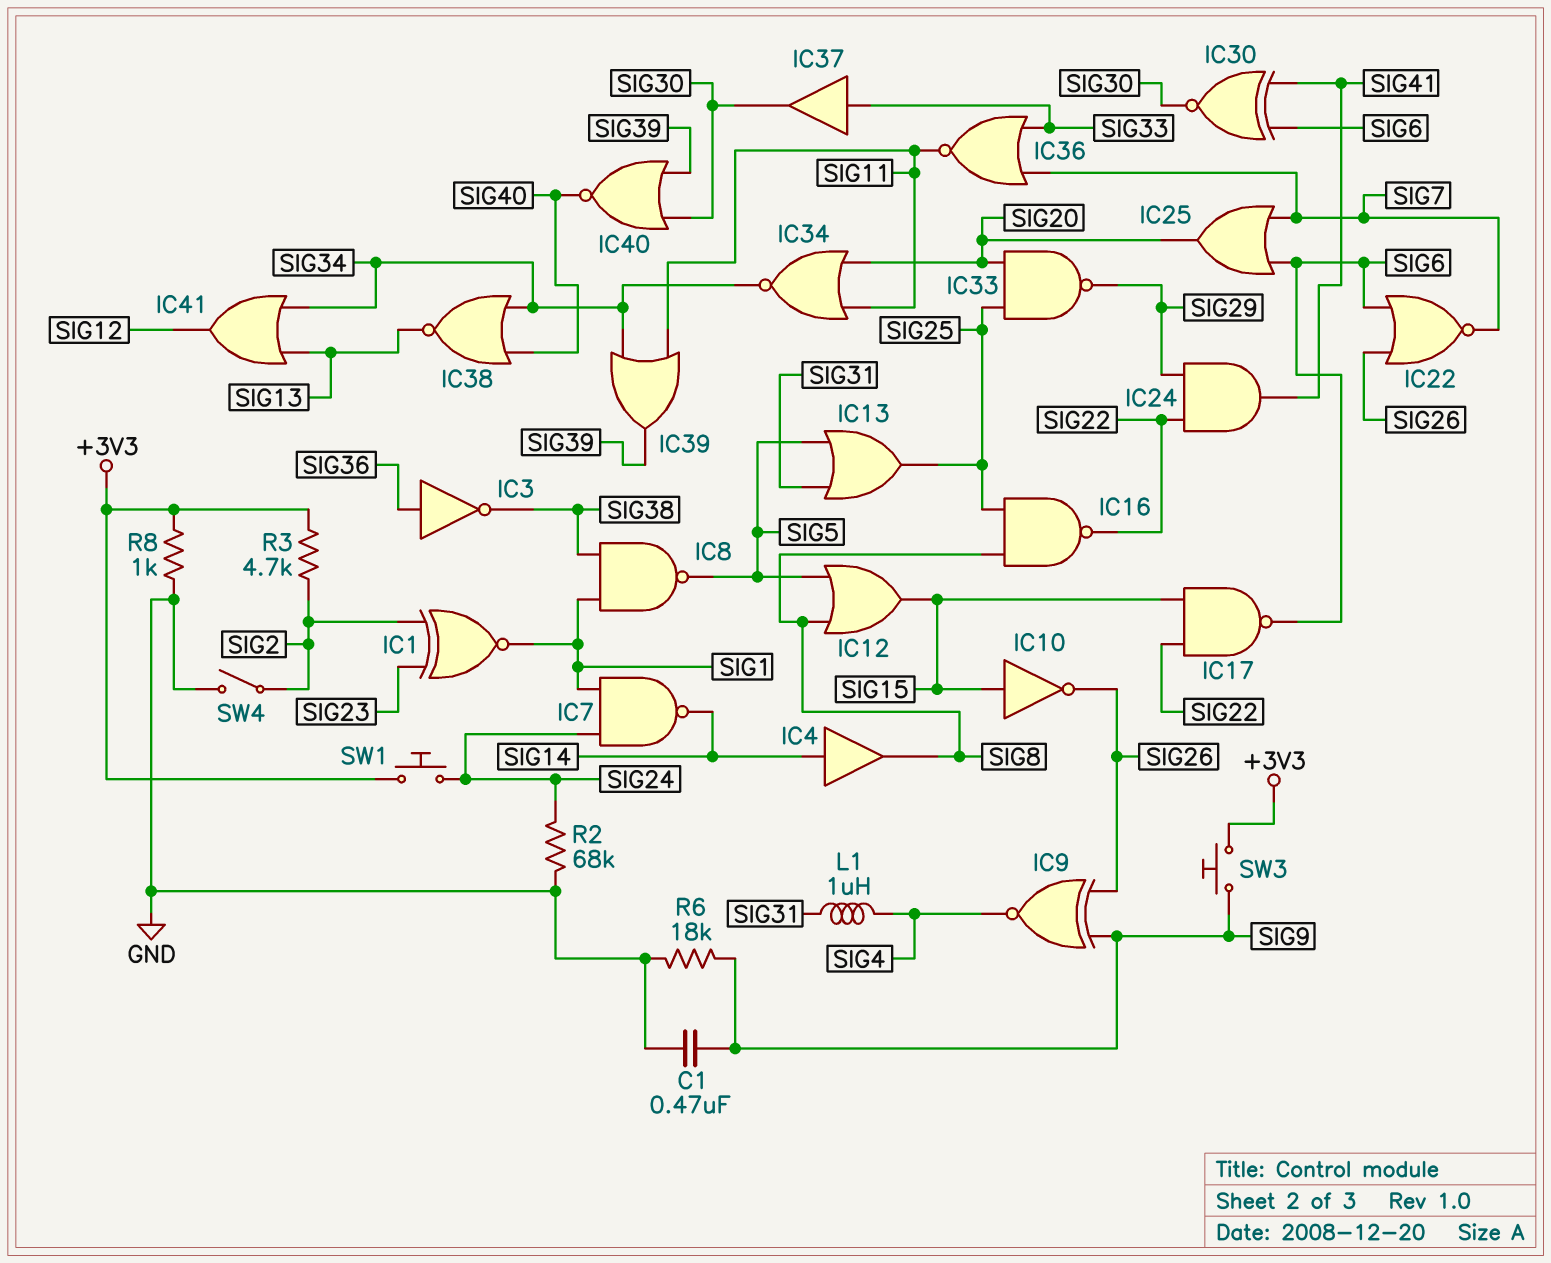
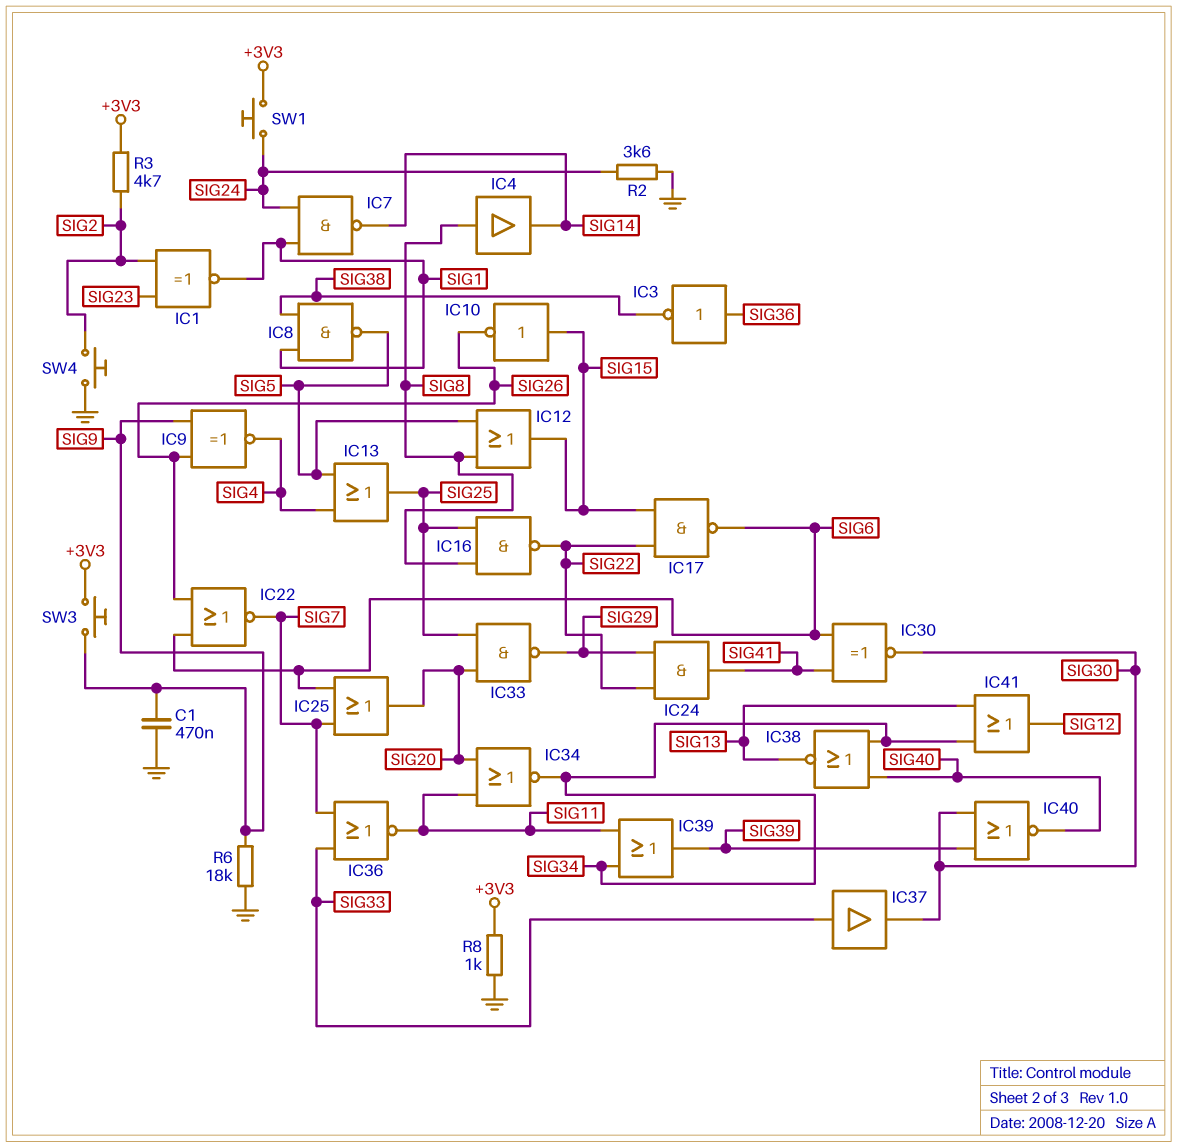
IC4: buffer (in SIG14, out SIG8) -> buffer (in SIG8, out SIG14)
IC13: OR (in SIG5, in SIG31, out SIG25) -> OR (in SIG4, in SIG5, out SIG25)
L1: 1uH (SIG4, SIG31) -> none
R2: 68k (GND, SIG24) -> 3.6k (GND, SIG24)
SW4: switch (GND, SIG2) -> button (GND, SIG2)

